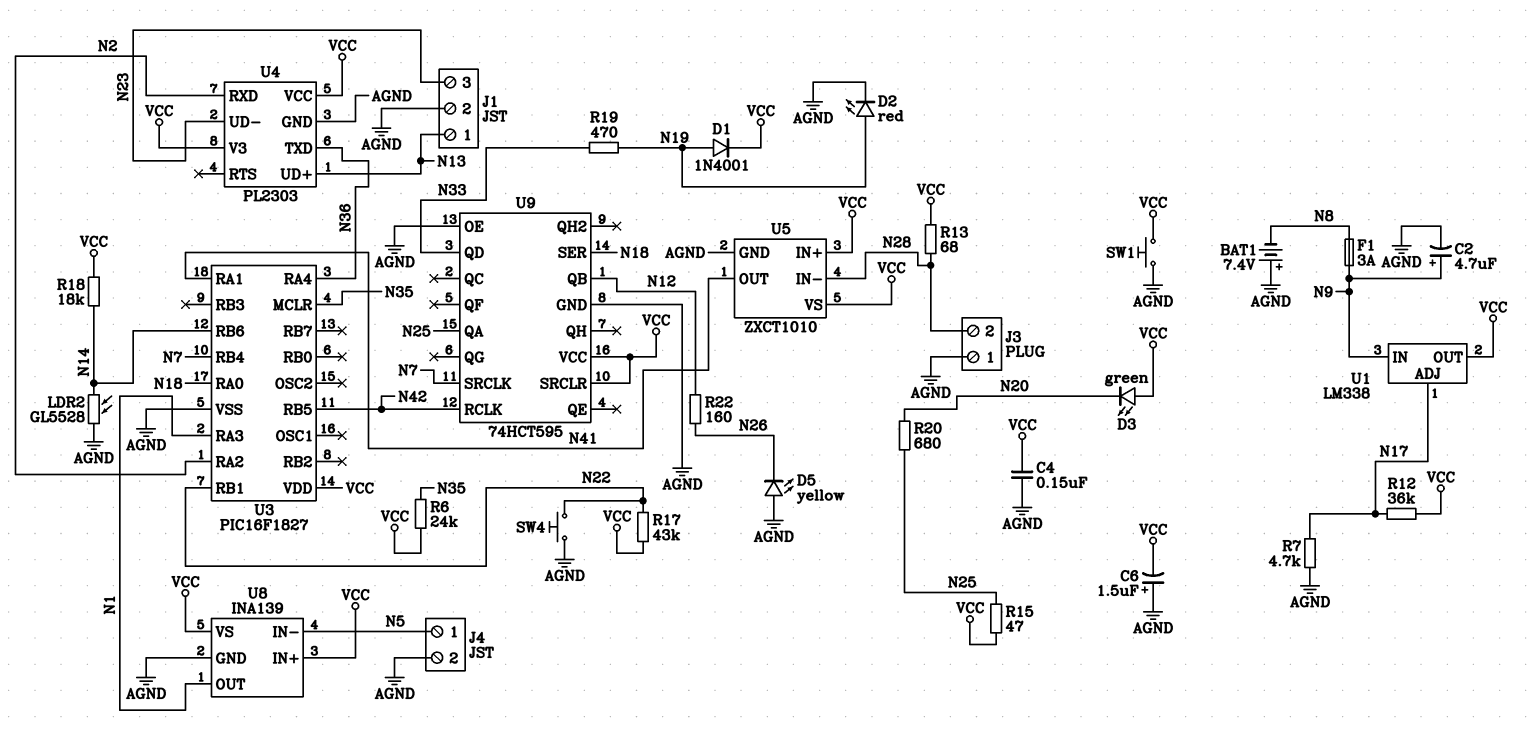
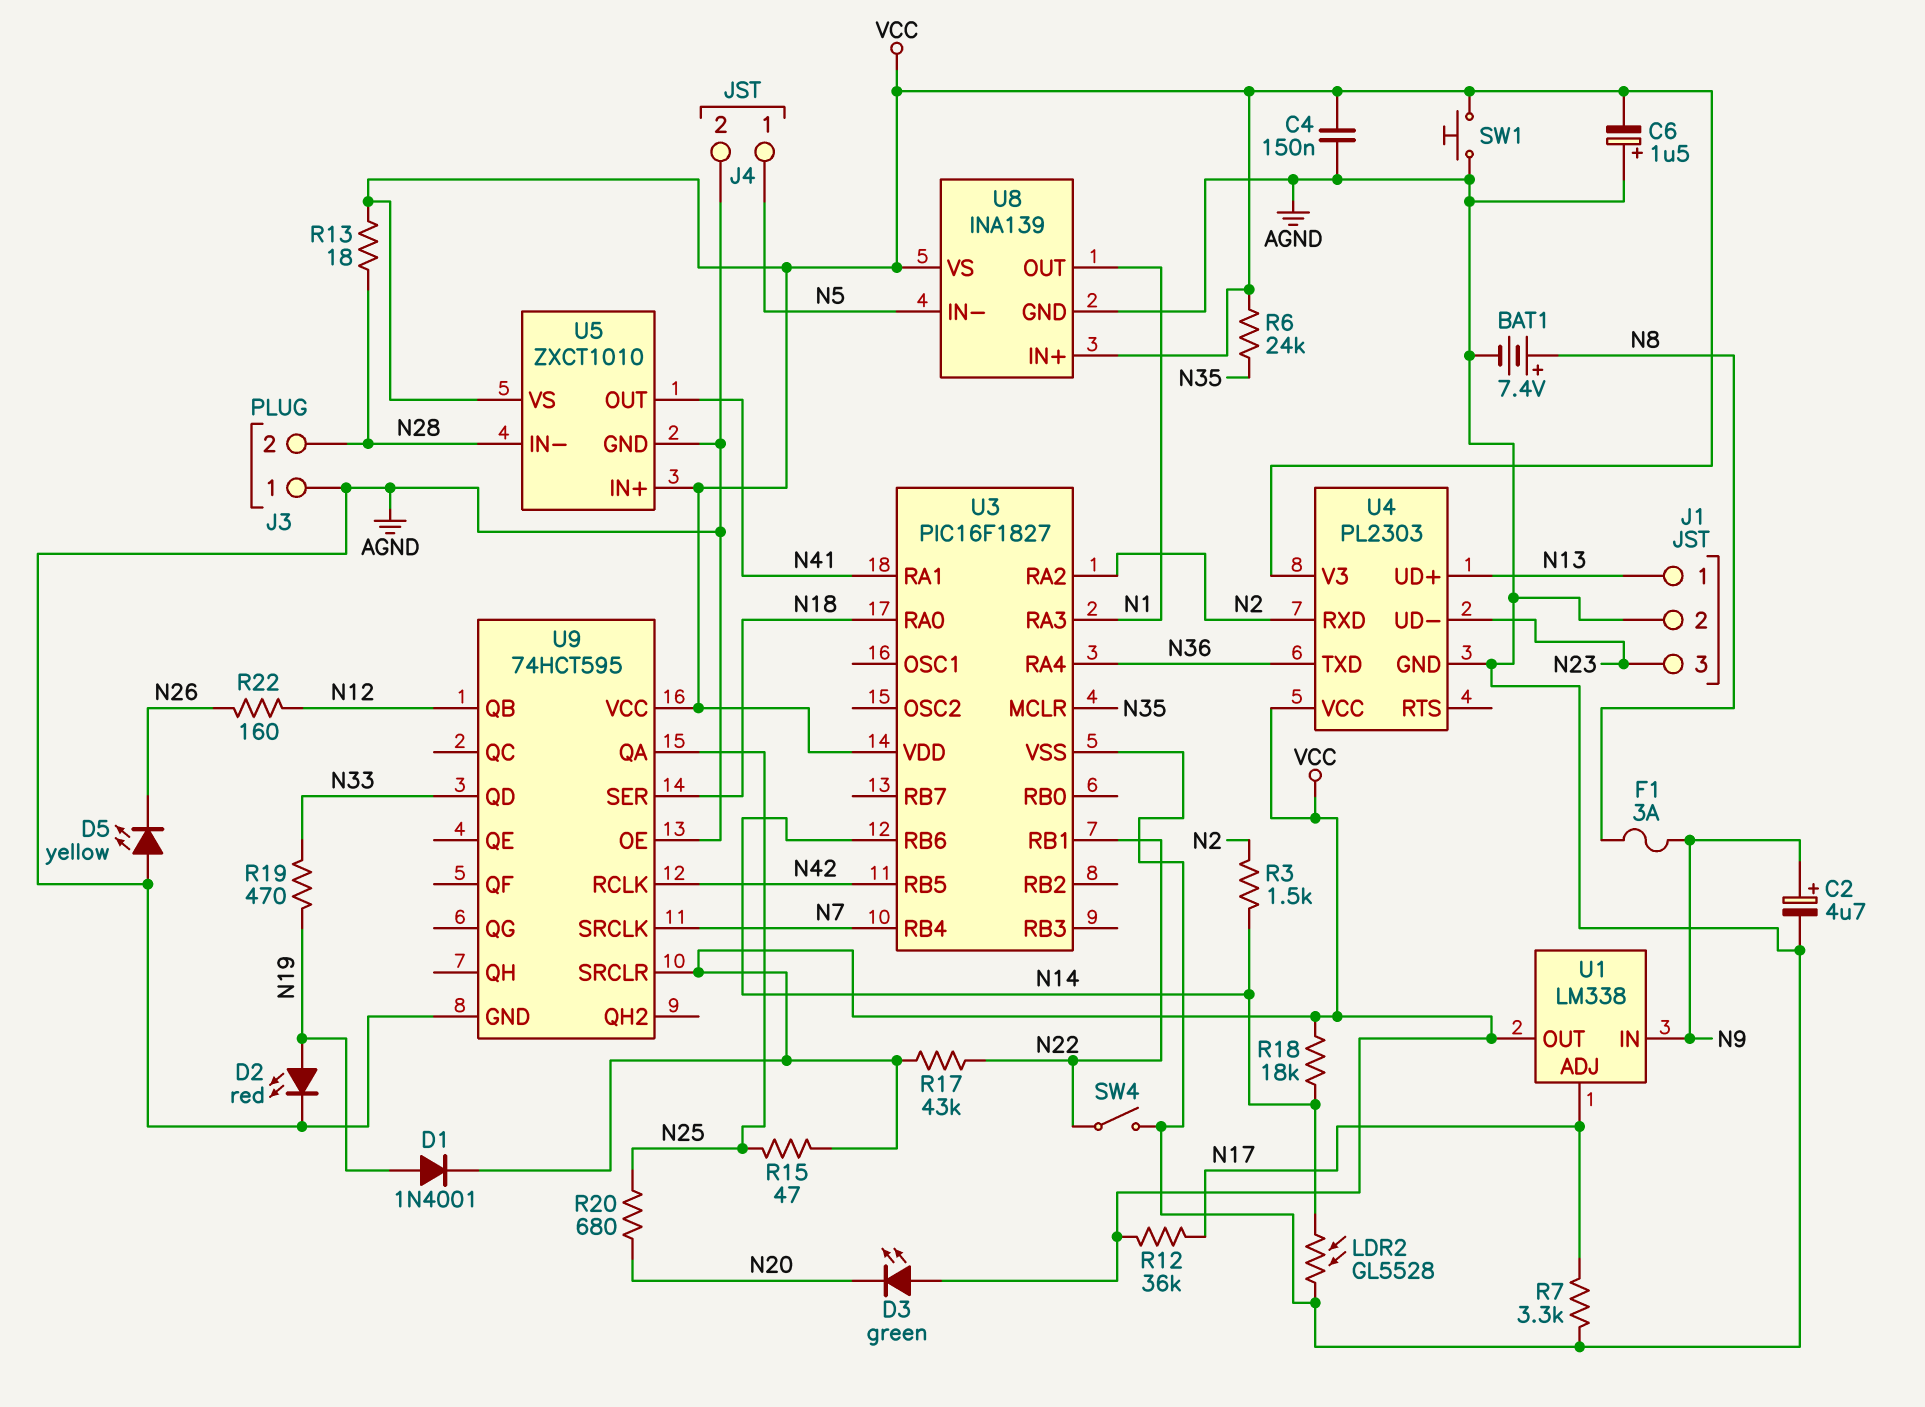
BAT1: 7.4V (plus AGND, minus N8) -> 7.4V (plus N8, minus AGND)
R3: none -> 1.5k (N2, N14)
R7: 4.7k (AGND, N17) -> 3.3k (AGND, N17)
R13: 68 (N28, VCC) -> 18 (N28, VCC)
SW4: button (AGND, N22) -> switch (AGND, N22)

